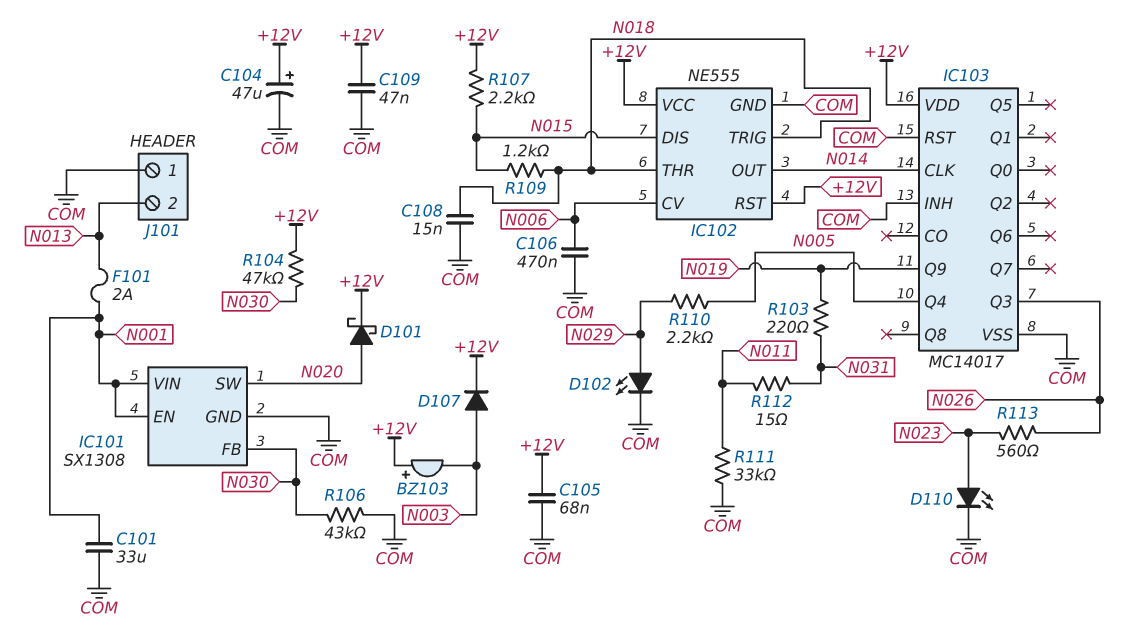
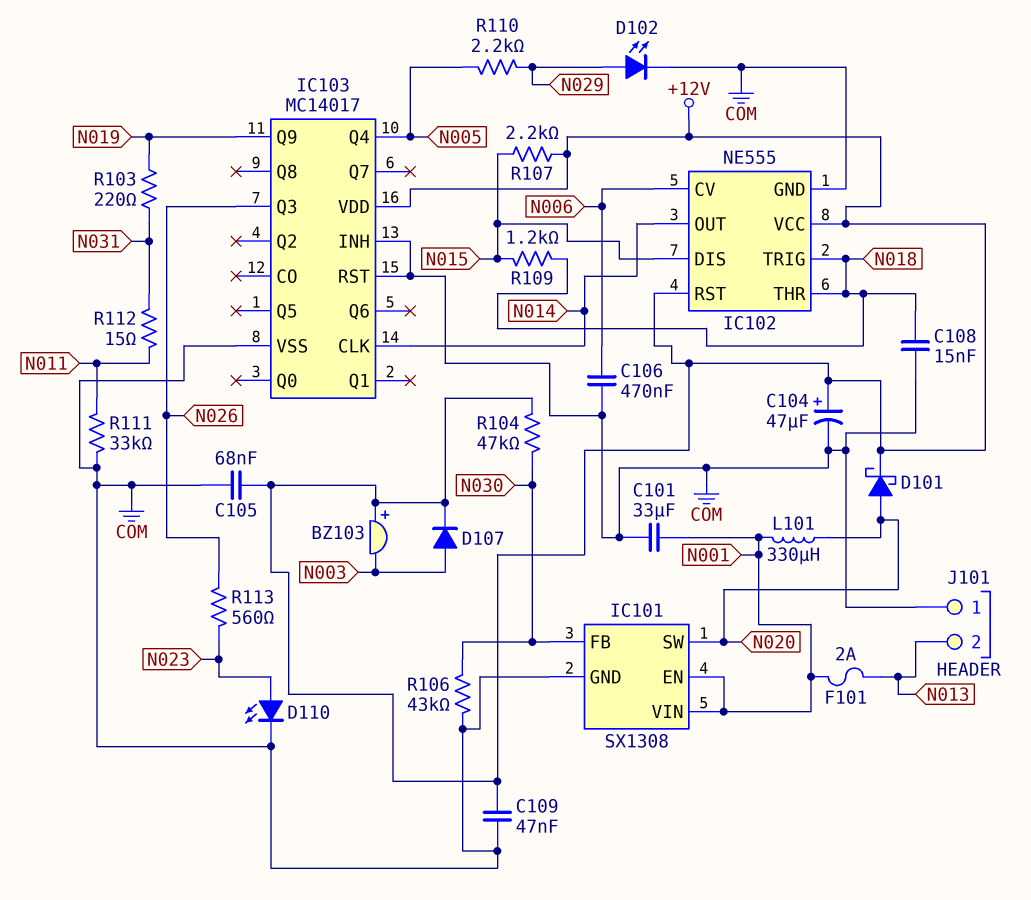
L101: none -> 330uH (N001, N020)

